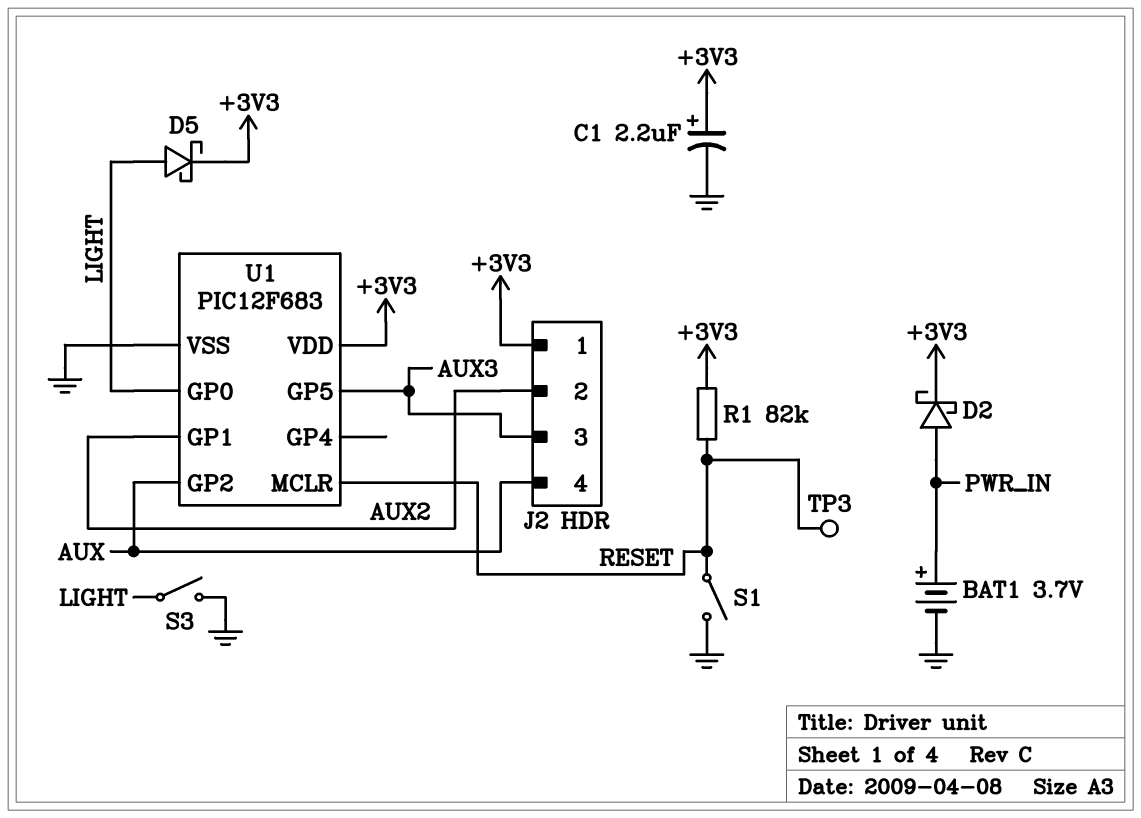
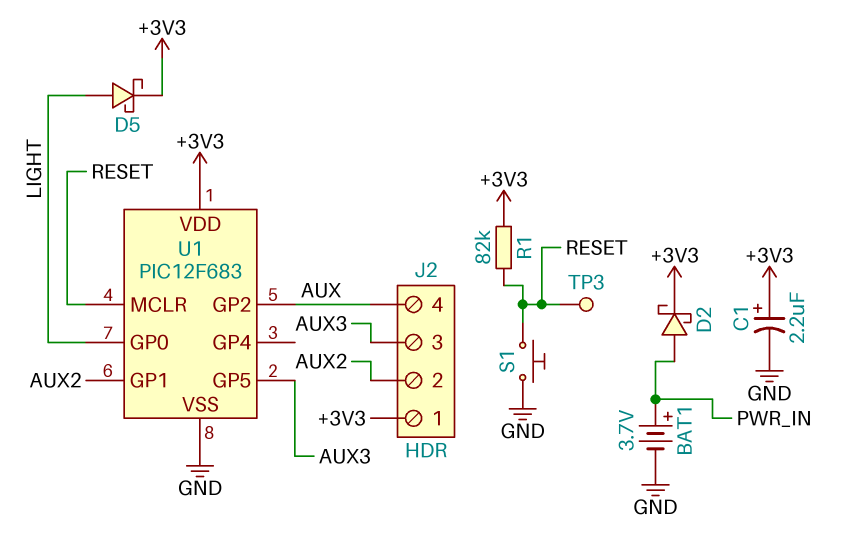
S1: switch (GND, RESET) -> button (GND, RESET)
S3: switch (GND, LIGHT) -> none

